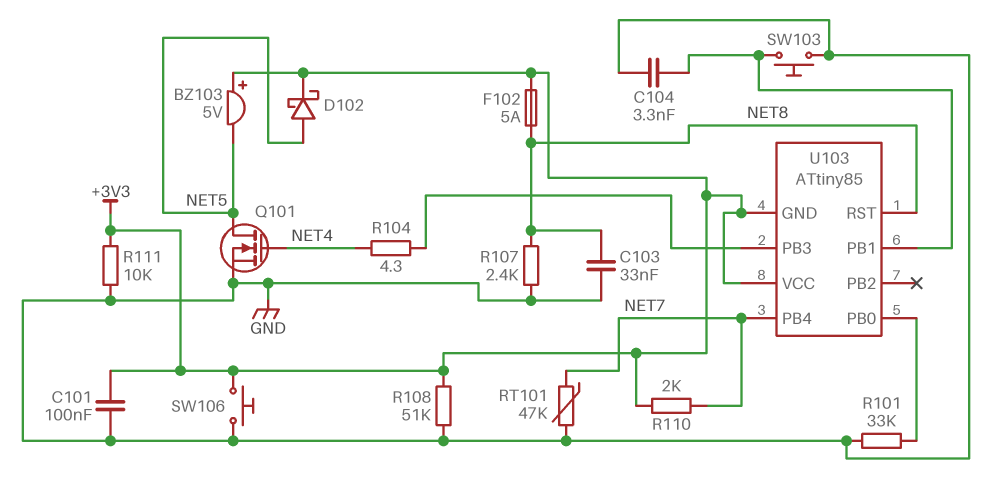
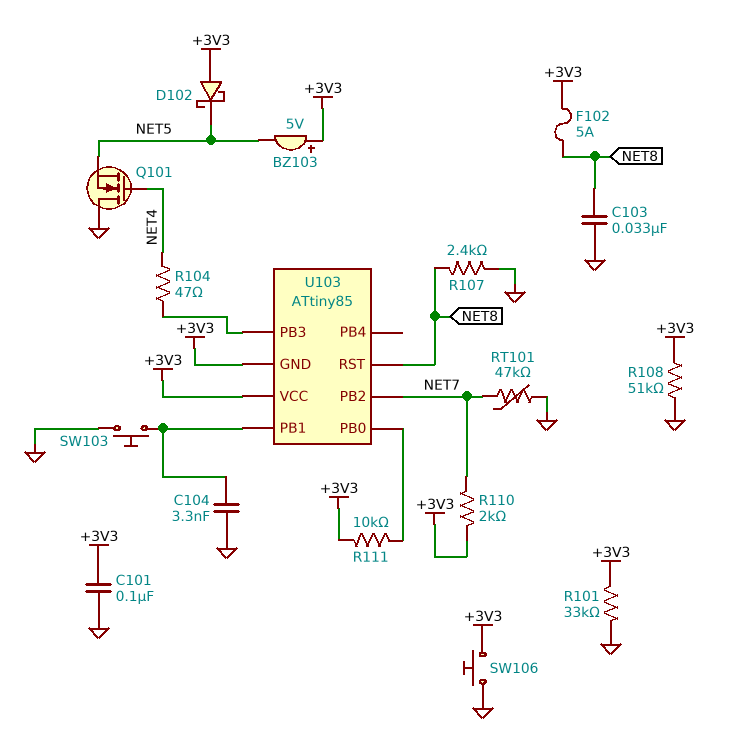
D102: schottky (A NET5, K +3V3) -> schottky (A +3V3, K NET5)
Q101: NMOS (G NET4, D NET5, S GND) -> NMOS (G NET4, D GND, S NET5)
R101: 33k (GND, U103/PB0) -> 33k (+3V3, GND)
R104: 4.3 (NET4, U103/PB3) -> 47 (NET4, U103/PB3)
R111: 10k (+3V3, GND) -> 10k (+3V3, U103/PB0)
U103 pin PB2: none -> NET7
U103 pin PB4: NET7 -> none

